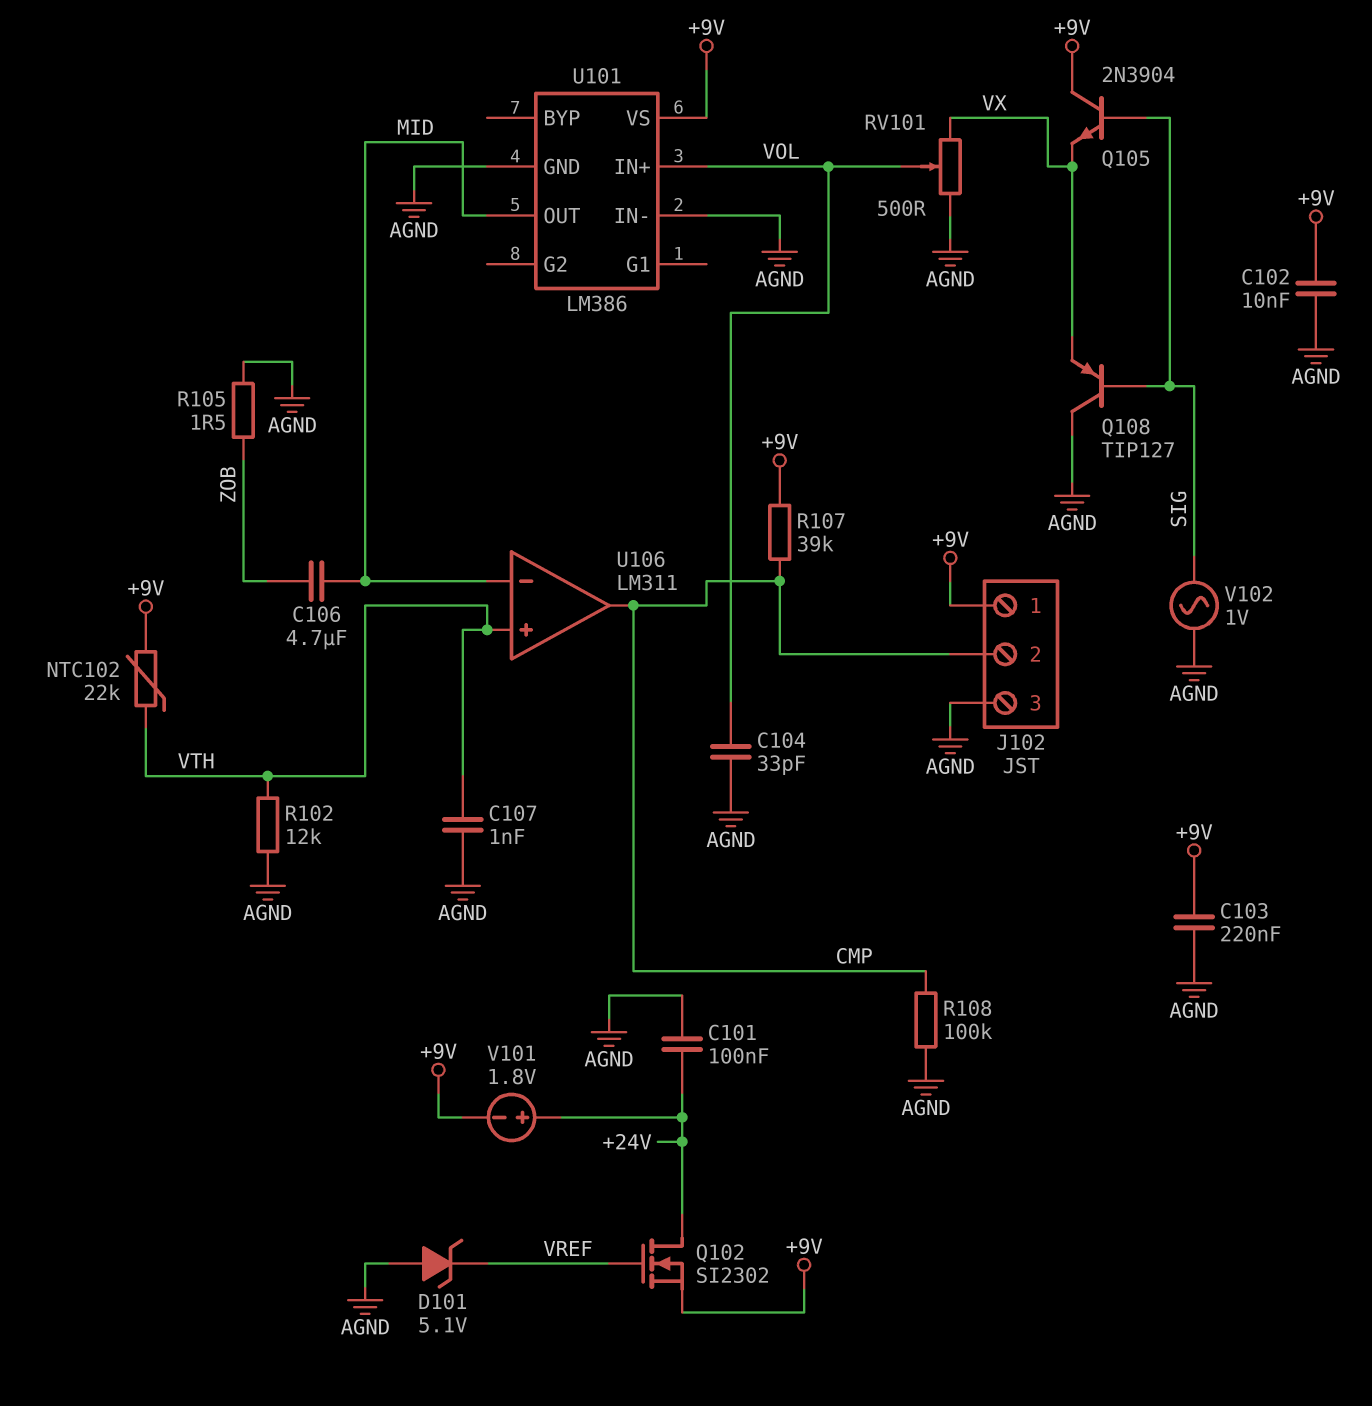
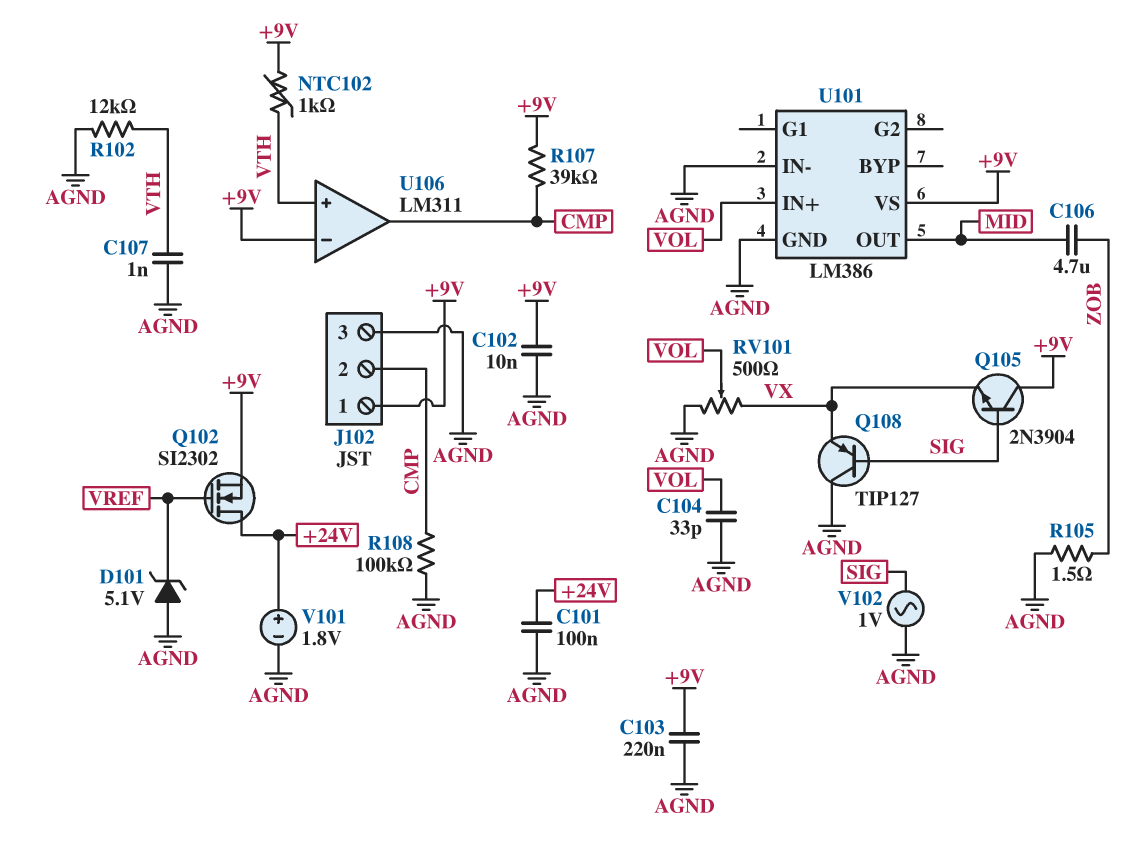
NTC102: 22k (+9V, VTH) -> 1k (+9V, VTH)
U106 pin in-: MID -> +9V
V101: 1.8V (plus +24V, minus +9V) -> 1.8V (plus +24V, minus AGND)

